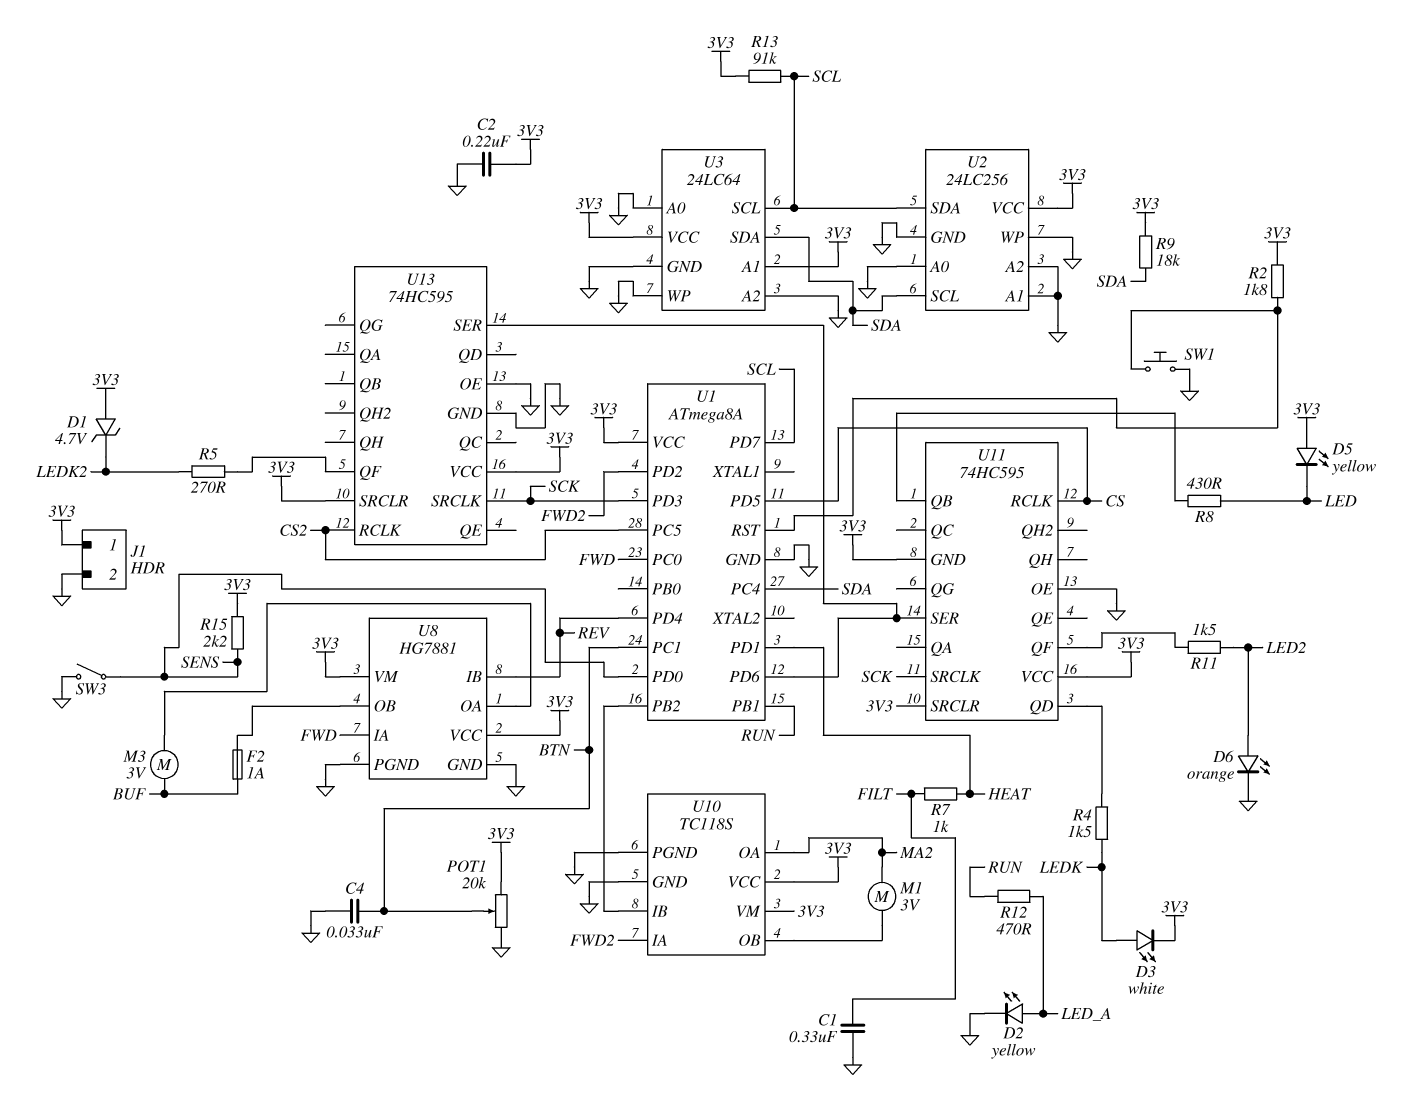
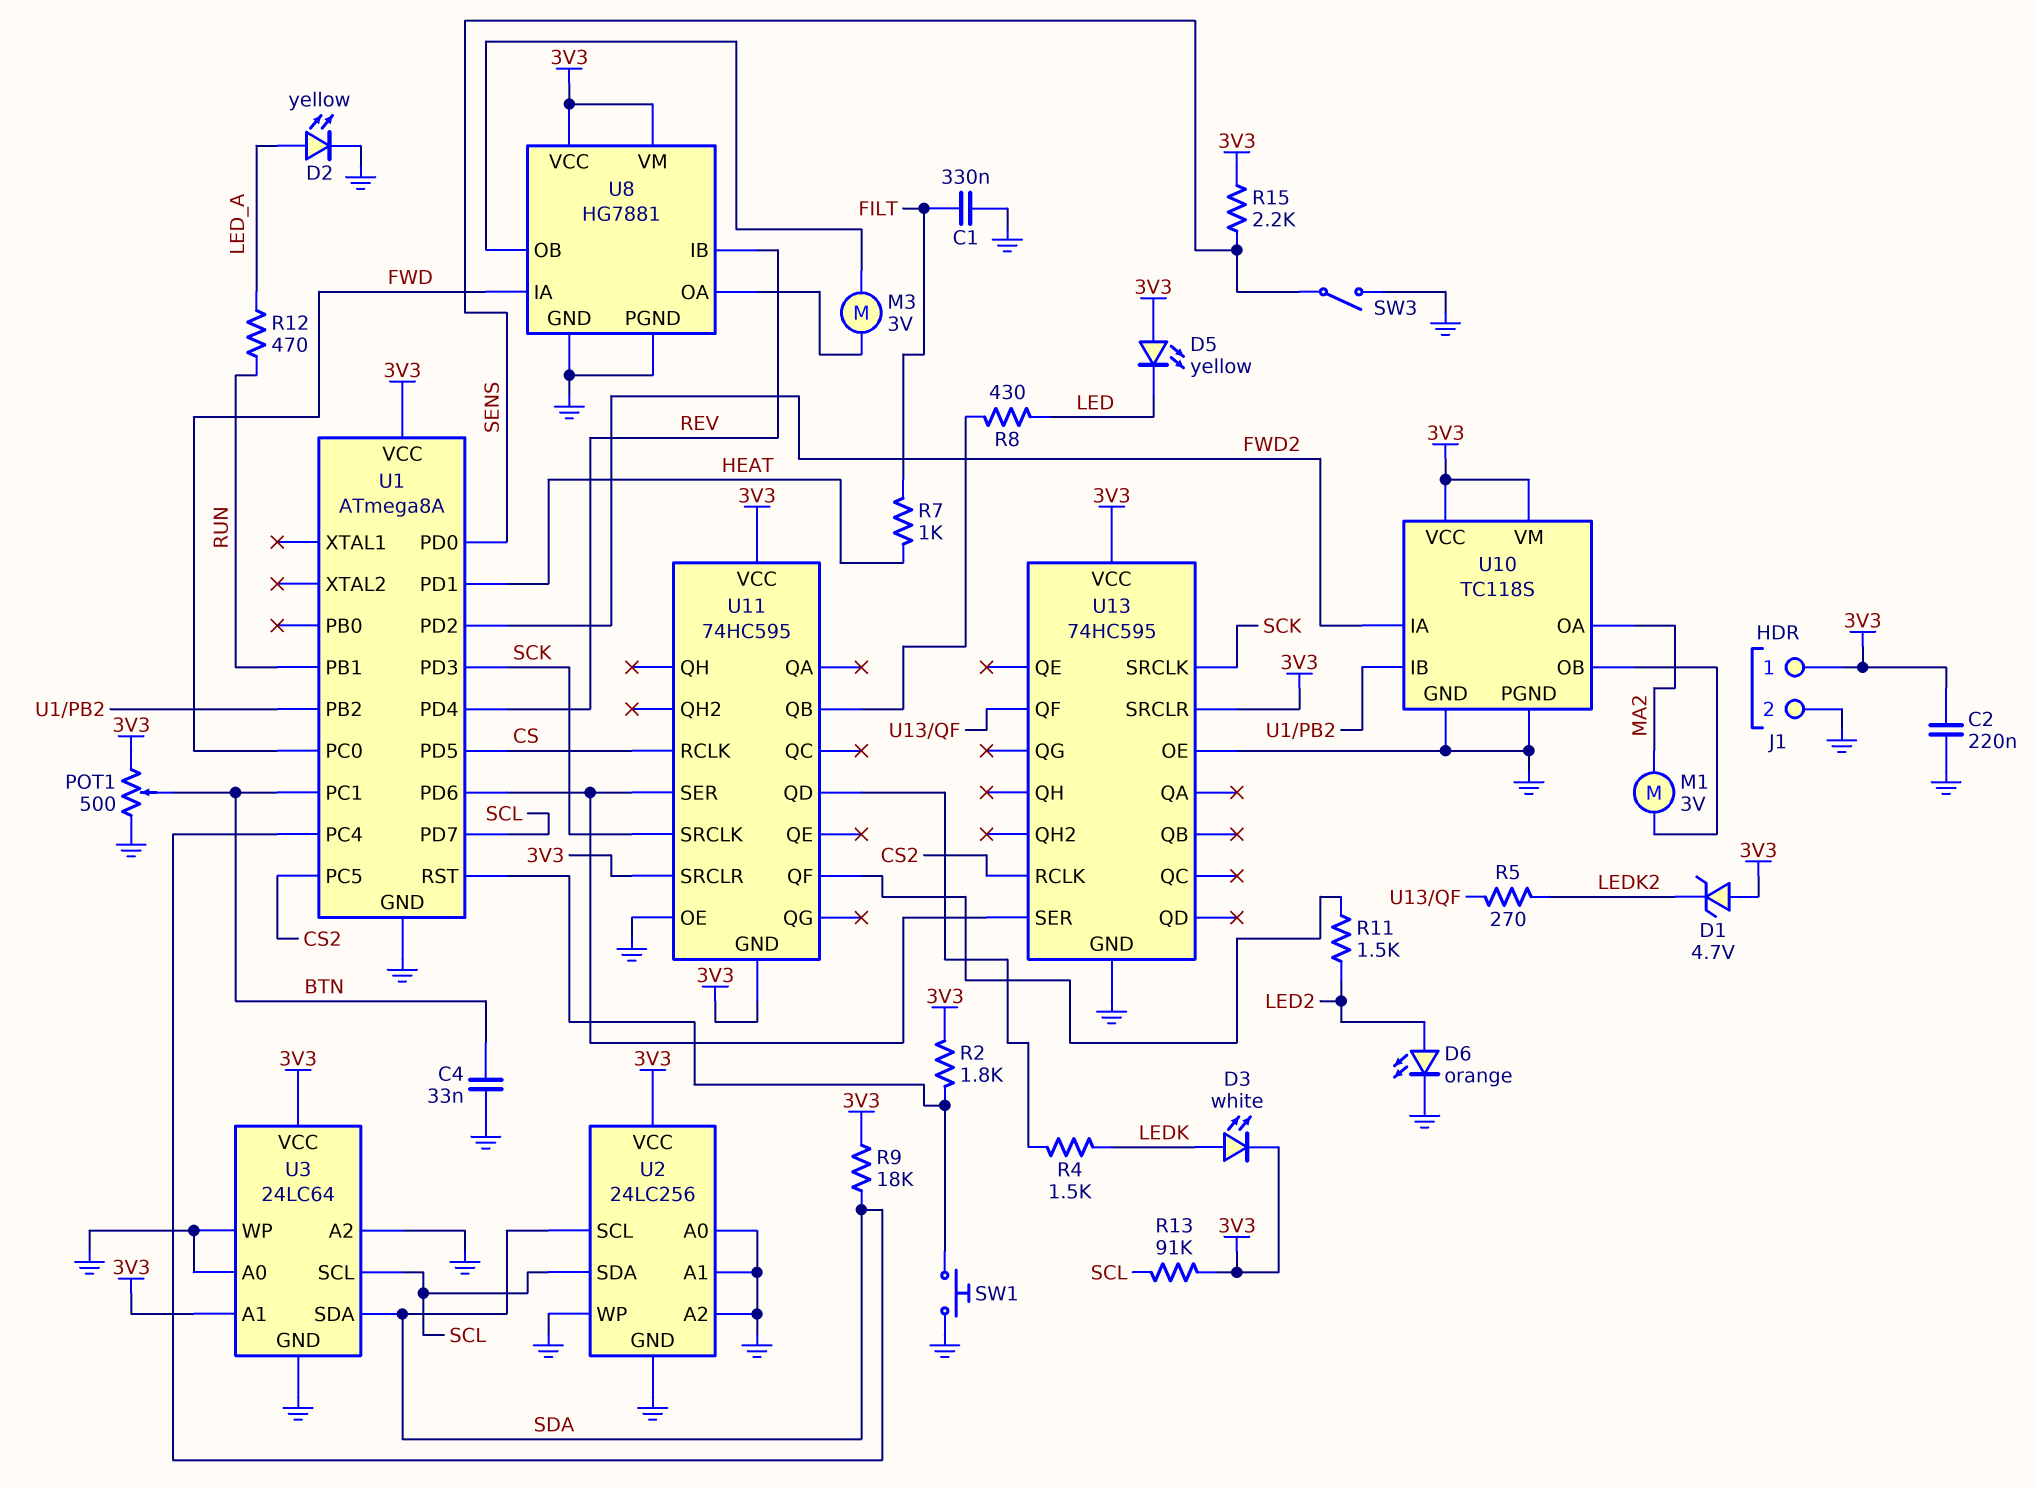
F2: 1A (BUF, U8/OB) -> none
M3: motor 3V (BUF, U8/OA) -> motor 3V (U8/OA, U8/OB)
POT1: 20k (3V3, GND, wiper BTN) -> 500 (3V3, GND, wiper BTN)

